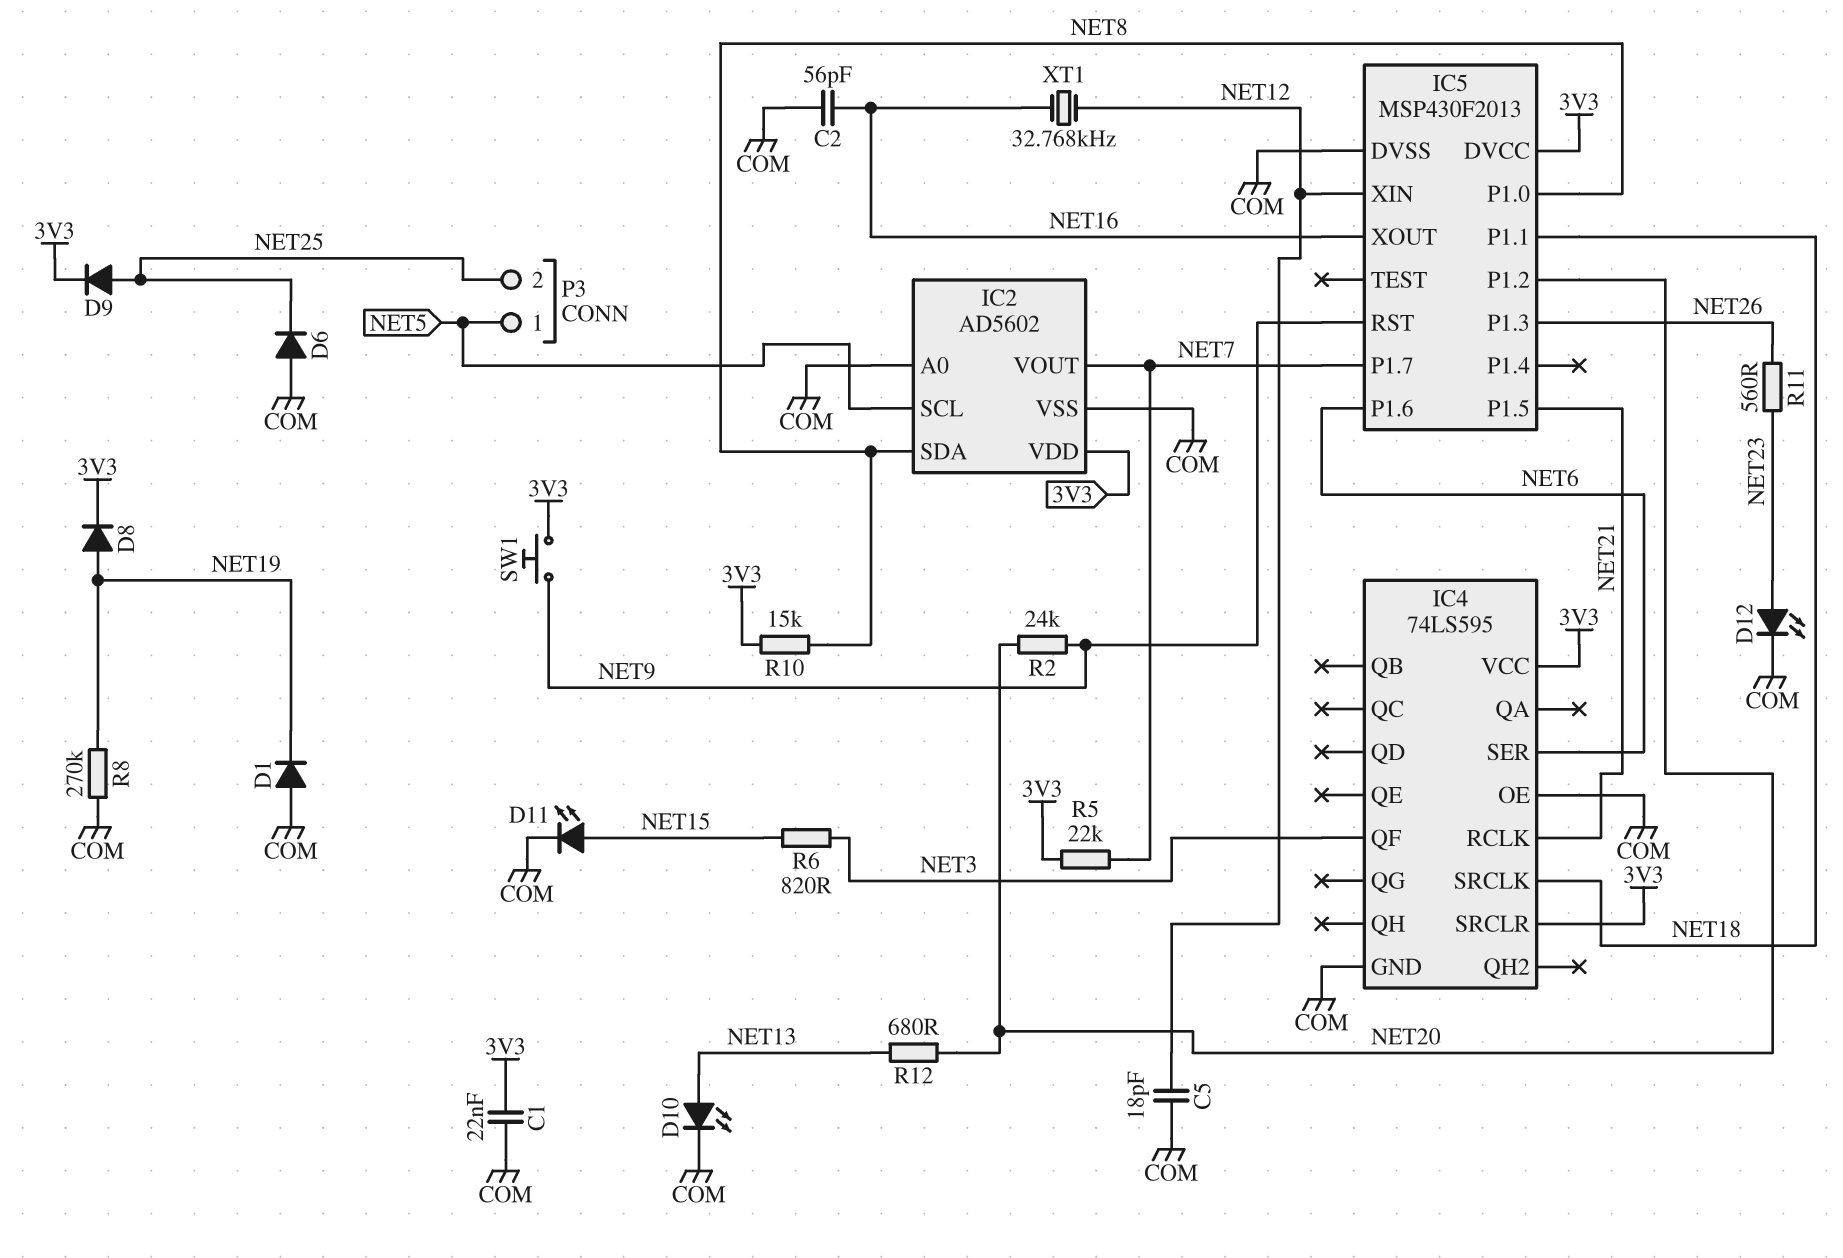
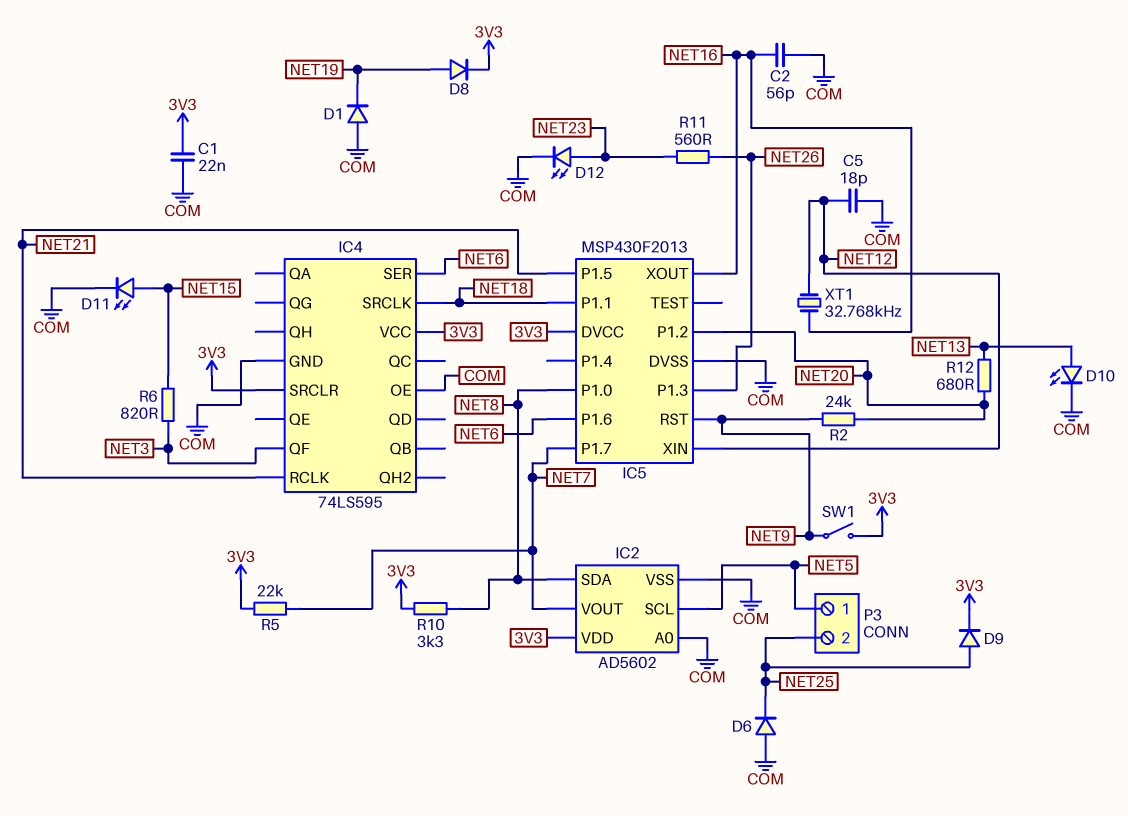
R8: 270k (COM, NET19) -> none
R10: 15k (3V3, NET8) -> 3.3k (3V3, NET8)
SW1: button (3V3, NET9) -> switch (3V3, NET9)

